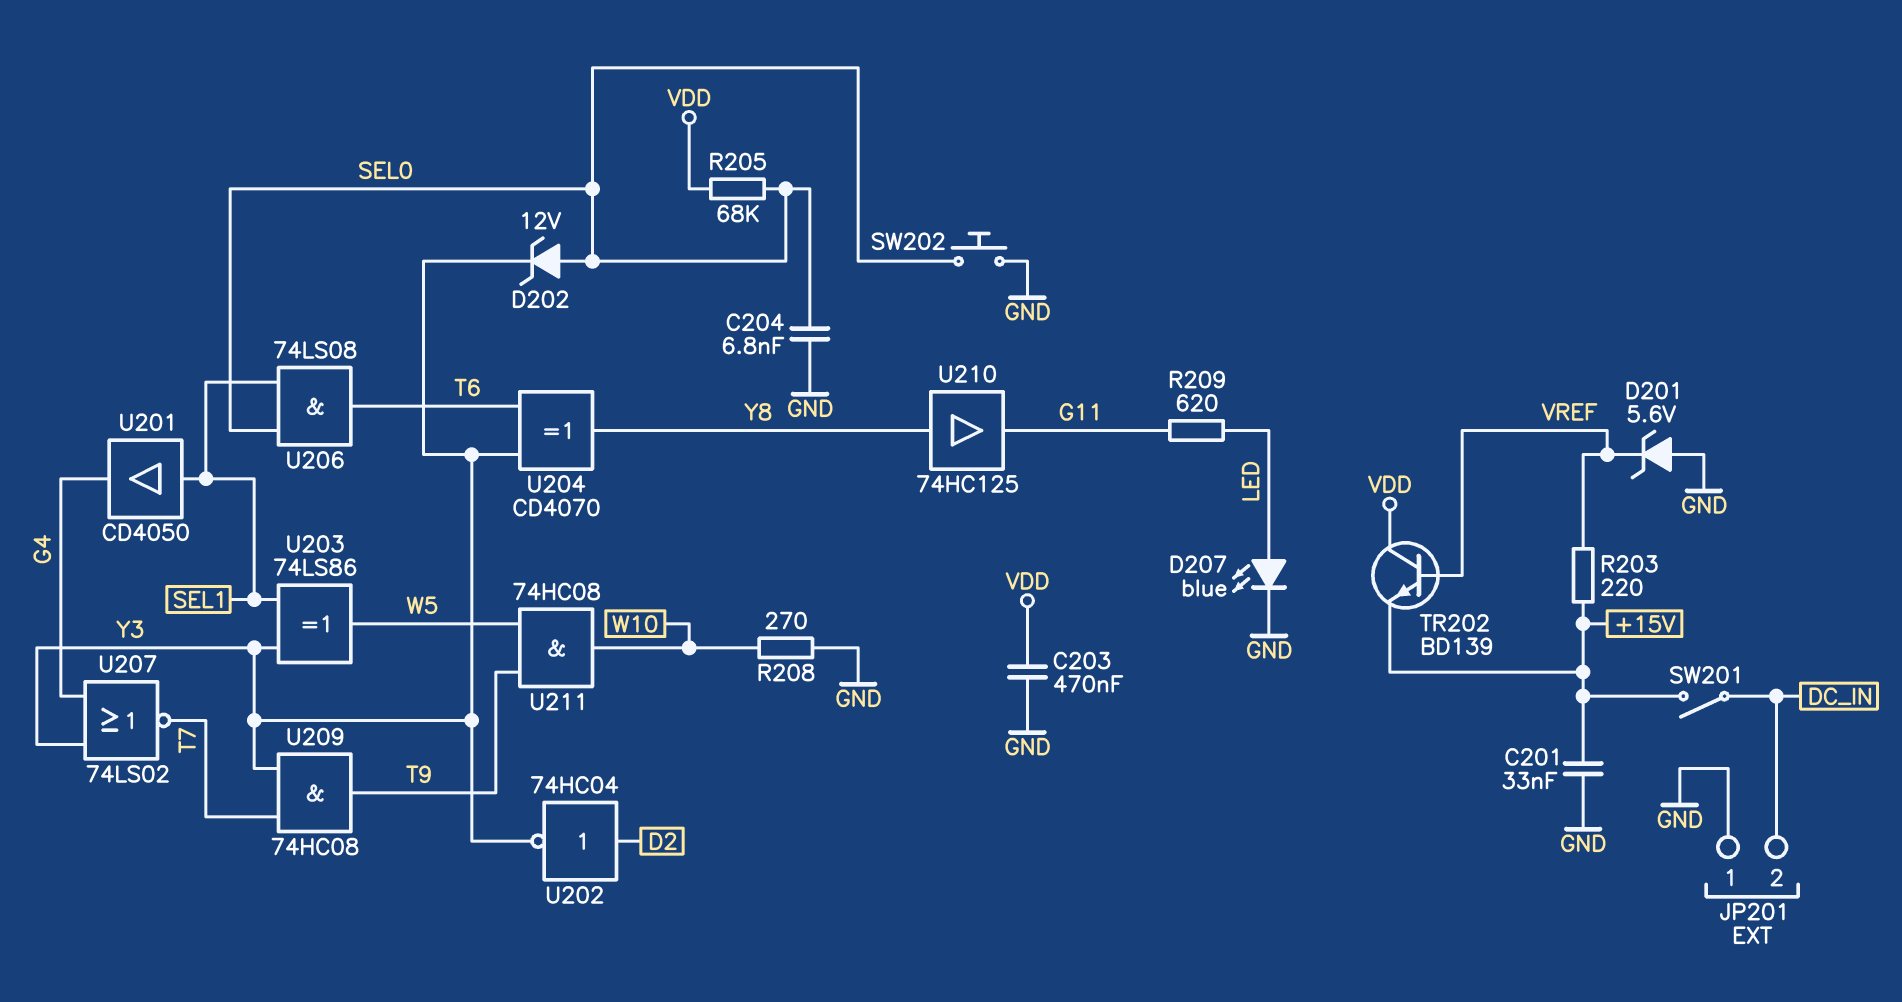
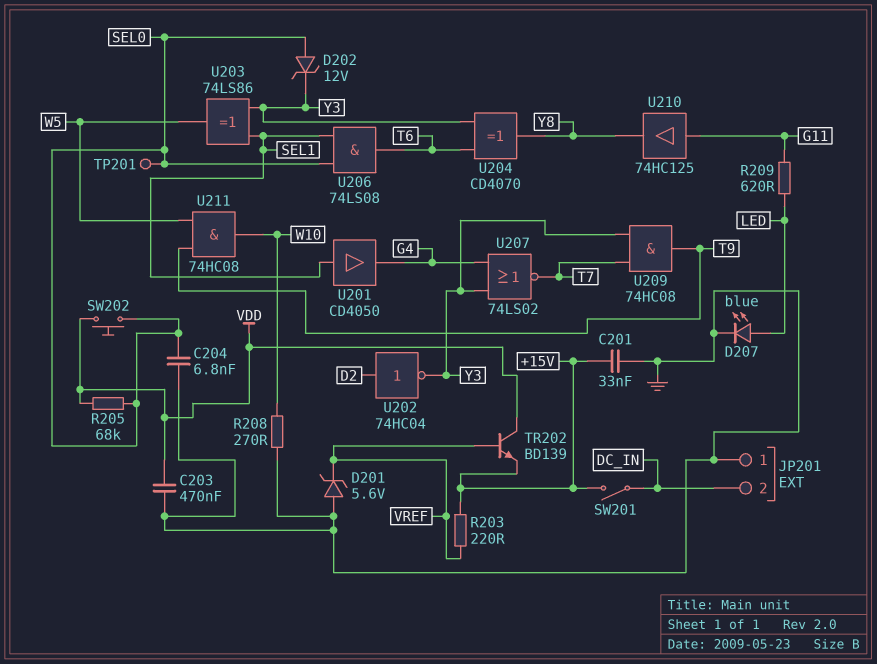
SW202: button (GND, SEL0) -> button (SEL0, VDD)
TP201: none -> test point (SEL0)
U210: buffer 74HC125 (in Y8, out G11) -> buffer 74HC125 (in G11, out Y8)

